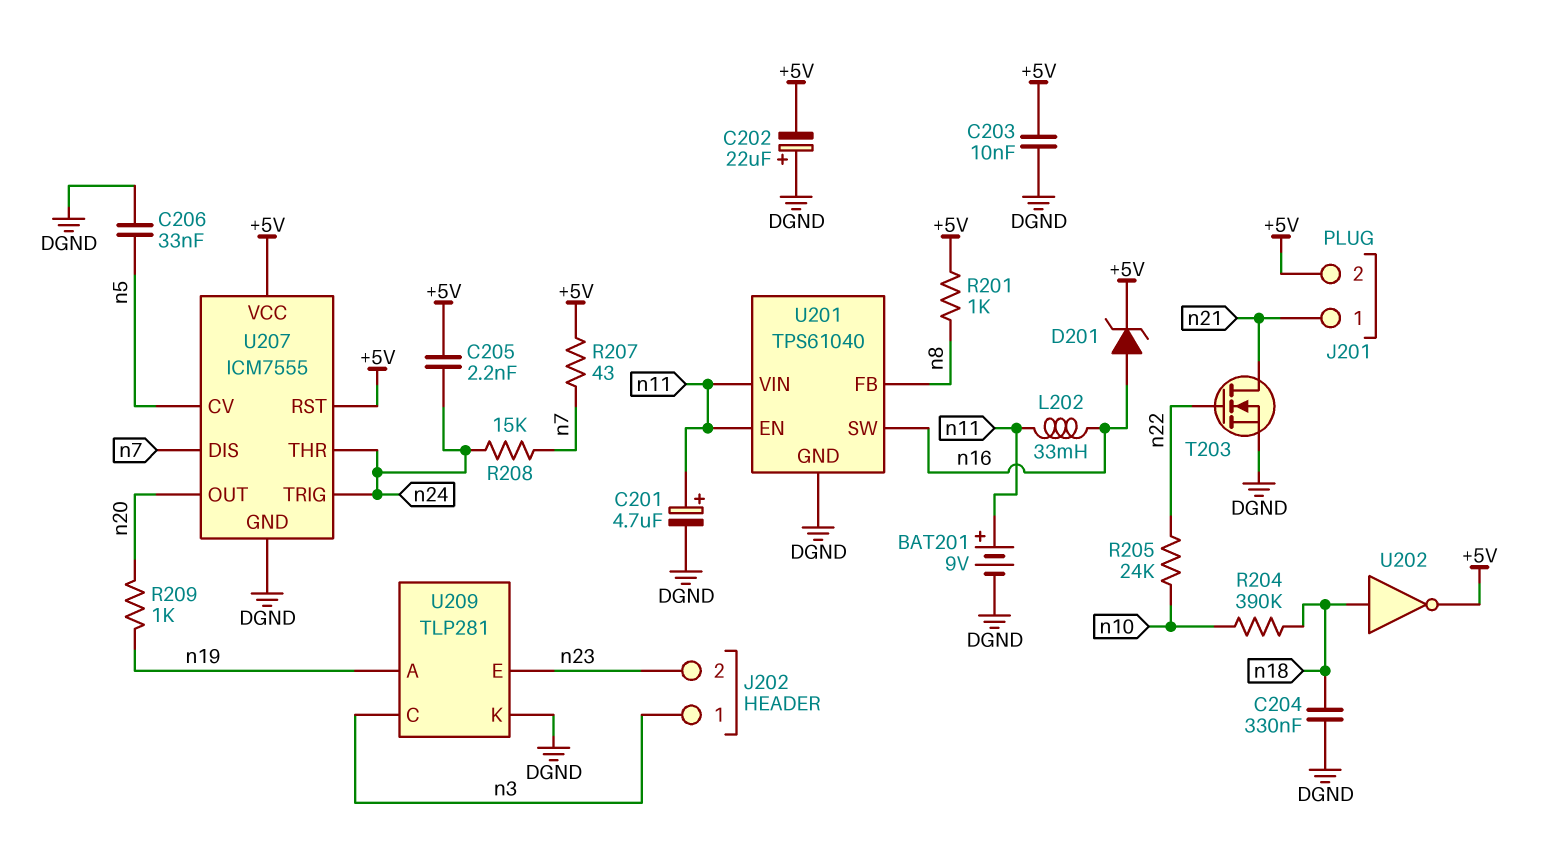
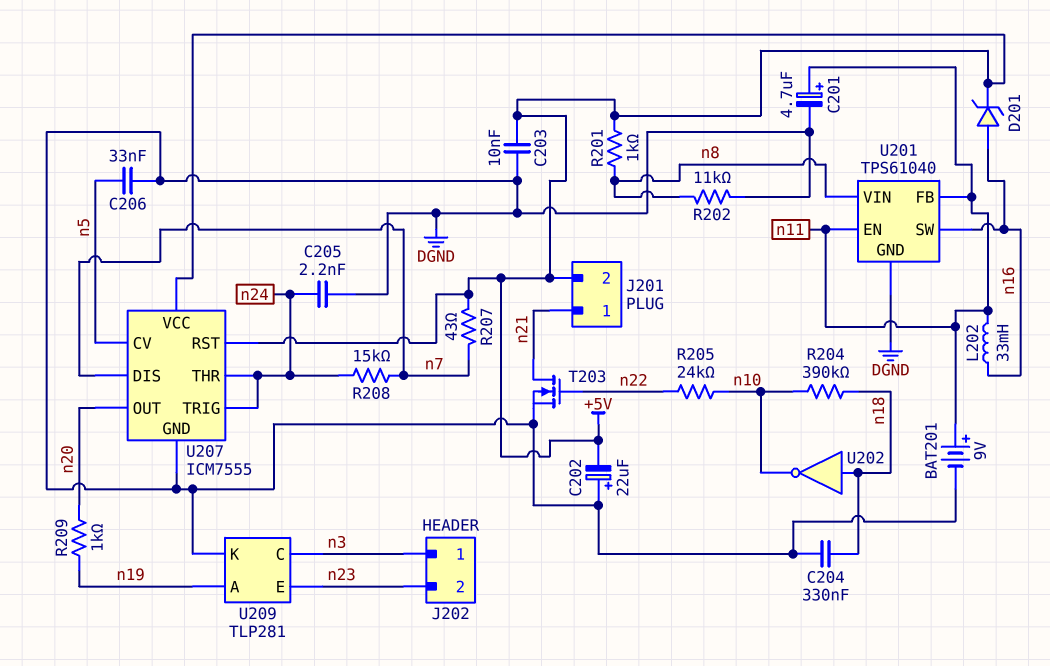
C205: 2.2nF (+5V, n24) -> 2.2nF (DGND, n24)
R202: none -> 11k (DGND, n8)
U201 pin FB: n8 -> n11
U201 pin VIN: n11 -> n8
U202: NOT (in n18, out +5V) -> NOT (in n18, out n10)

